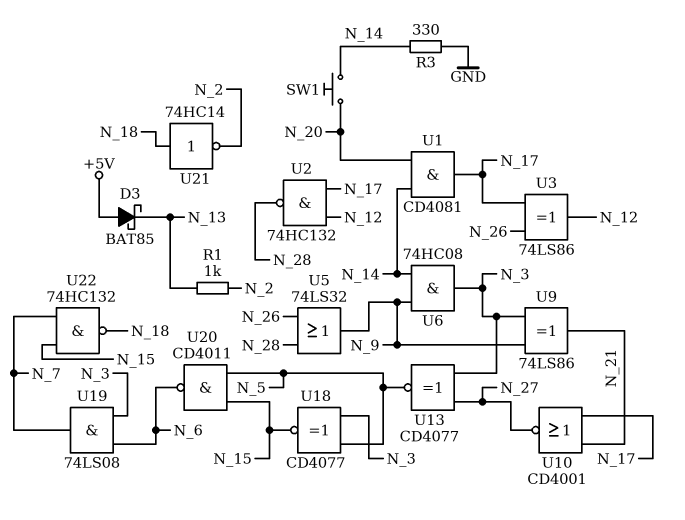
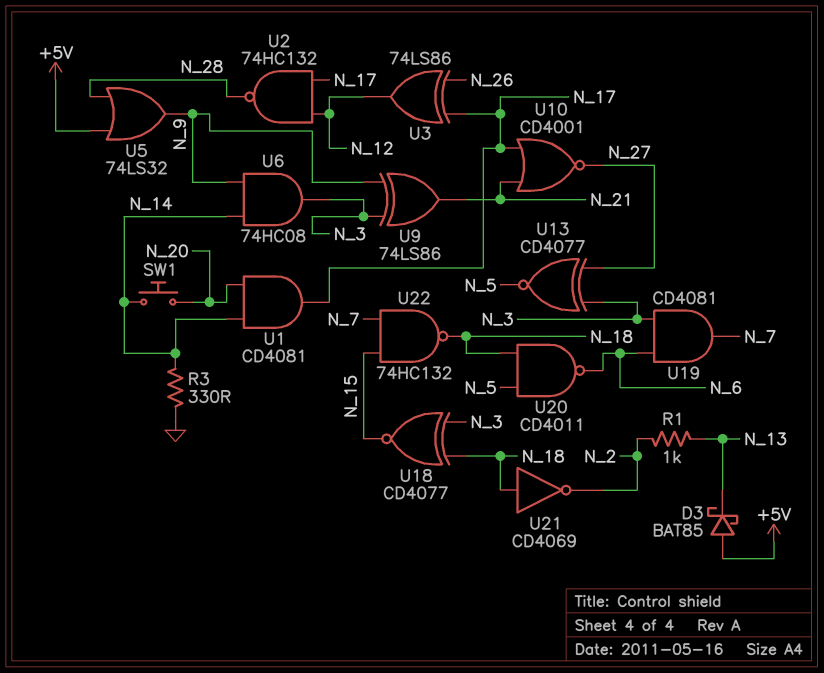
U5: OR 74LS32 (in N_26, in N_28, out N_9) -> OR 74LS32 (in +5V, in N_28, out N_9)
U18: XNOR CD4077 (in N_3, in N_5, out N_15) -> XNOR CD4077 (in N_3, in N_18, out N_15)
U19: AND 74LS08 (in N_3, in N_6, out N_7) -> AND CD4081 (in N_3, in N_6, out N_7)
U20: NAND CD4011 (in N_5, in N_15, out N_6) -> NAND CD4011 (in N_5, in N_18, out N_6)
U21: NOT 74HC14 (in N_18, out N_2) -> NOT CD4069 (in N_18, out N_2)

